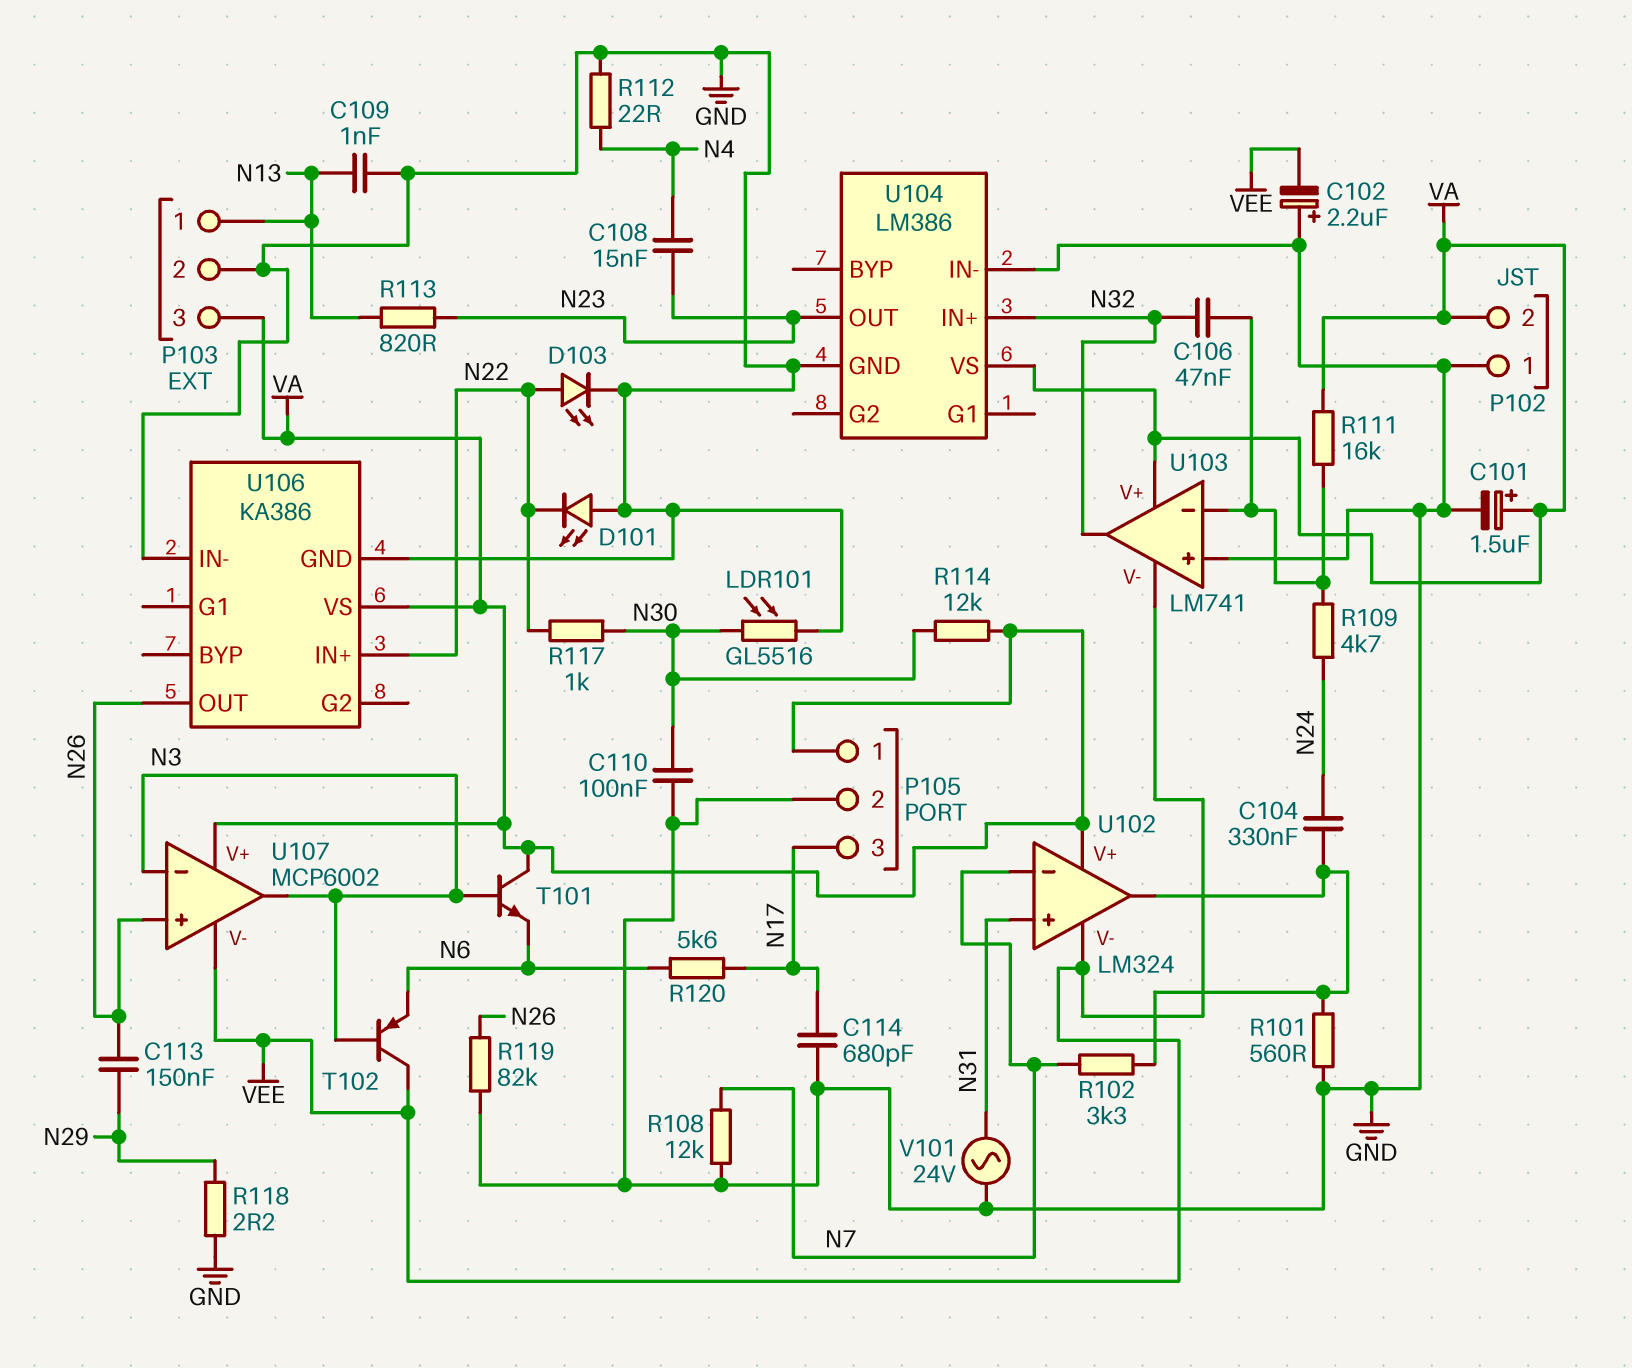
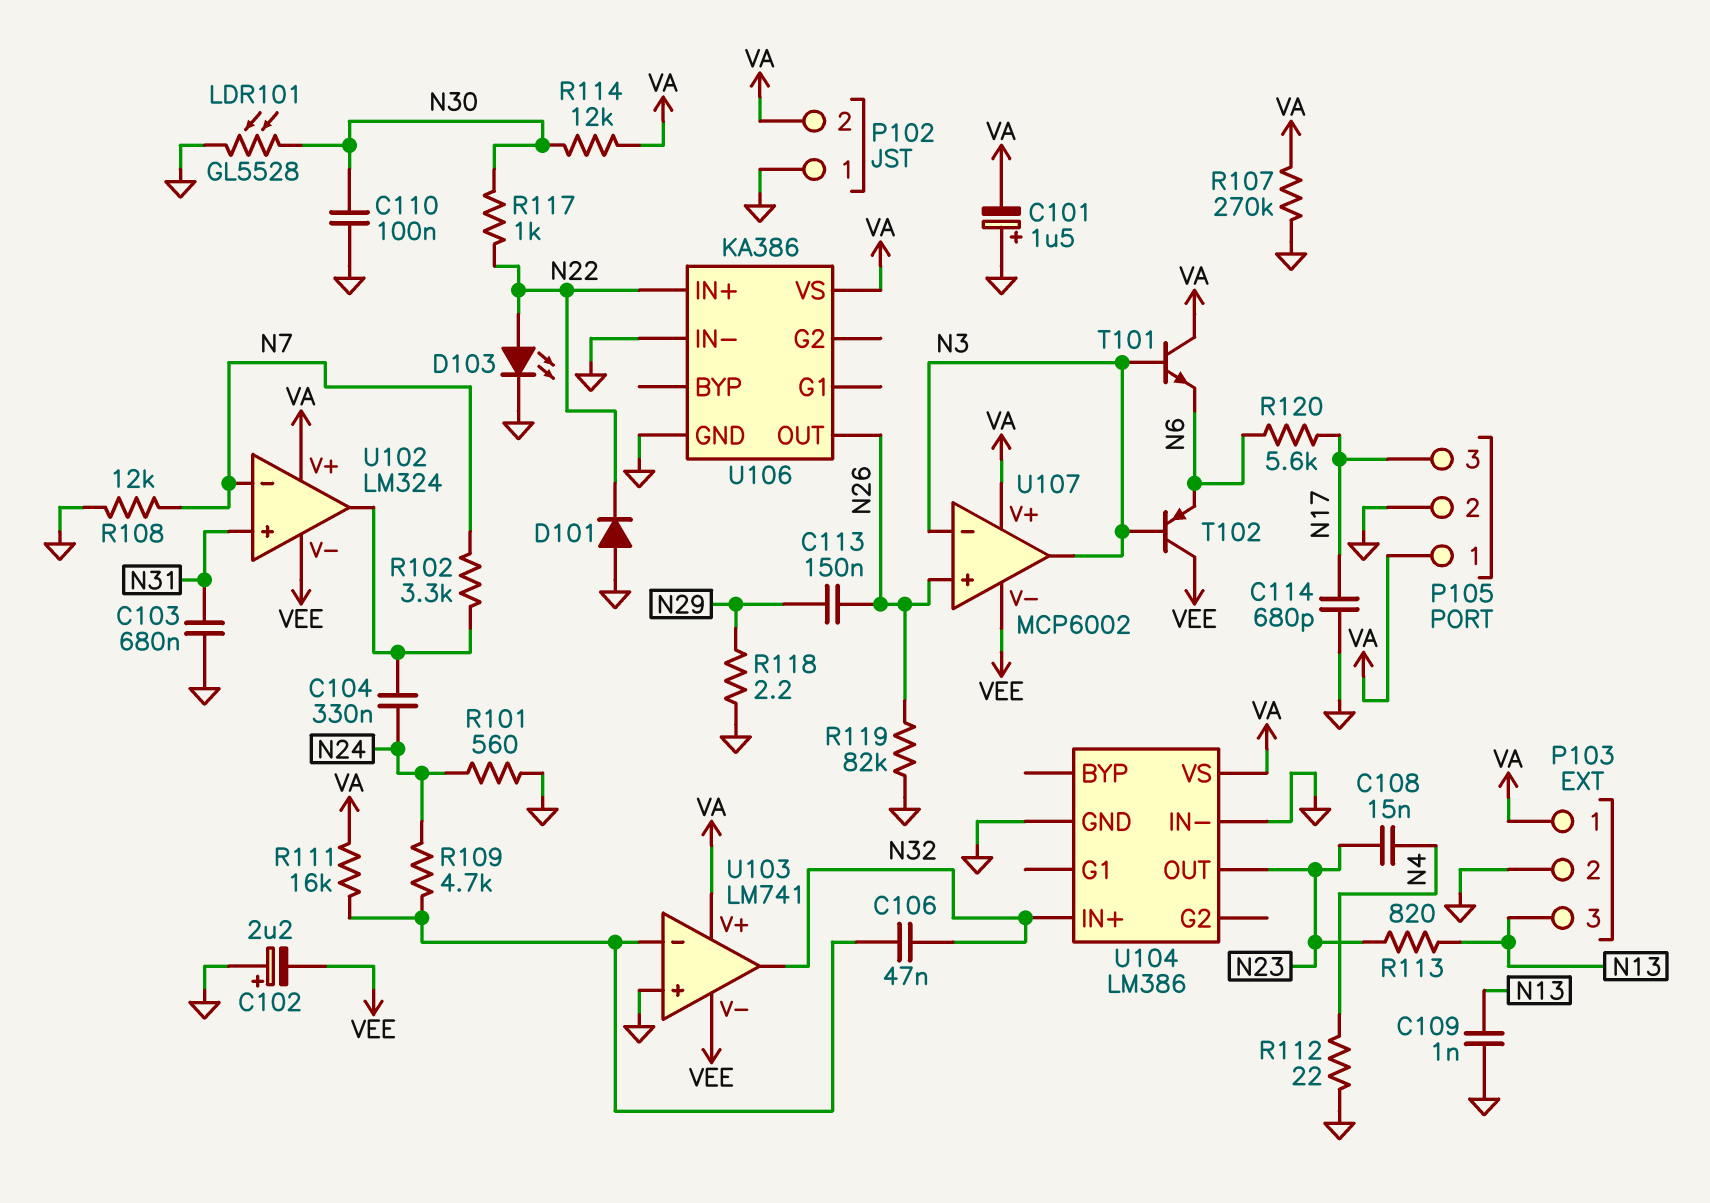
C101: 1.5uF (plus VA, minus GND) -> 1.5uF (plus GND, minus VA)
C103: none -> 680nF (GND, N31)
D101: LED (A GND, K N22) -> diode (A GND, K N22)
LDR101: GL5516 (GND, N30) -> GL5528 (GND, N30)
P103 pin 1: N13 -> VA
P103 pin 3: VA -> N13
R101: 560 (GND, U102/out) -> 560 (GND, N24)
R107: none -> 270k (GND, VA)
V101: AC 24V (GND, N31) -> none

